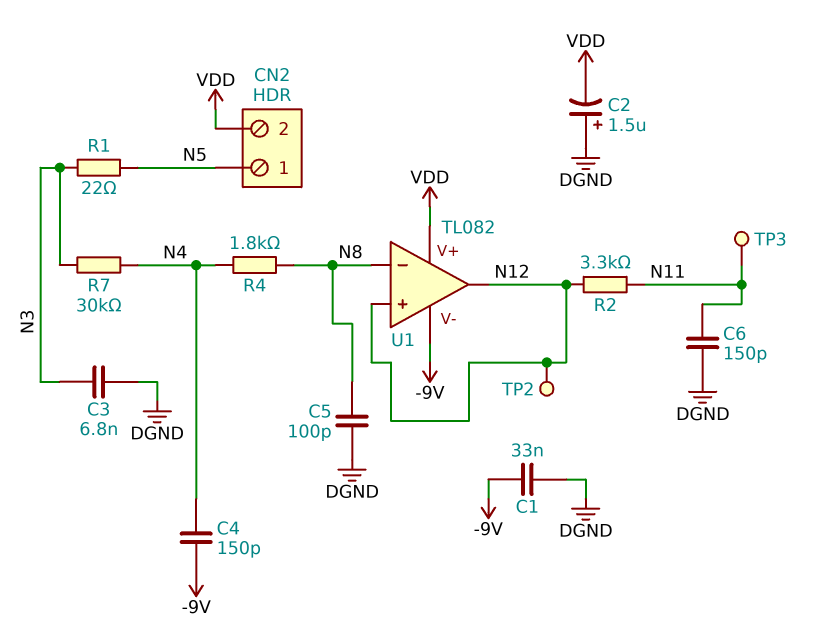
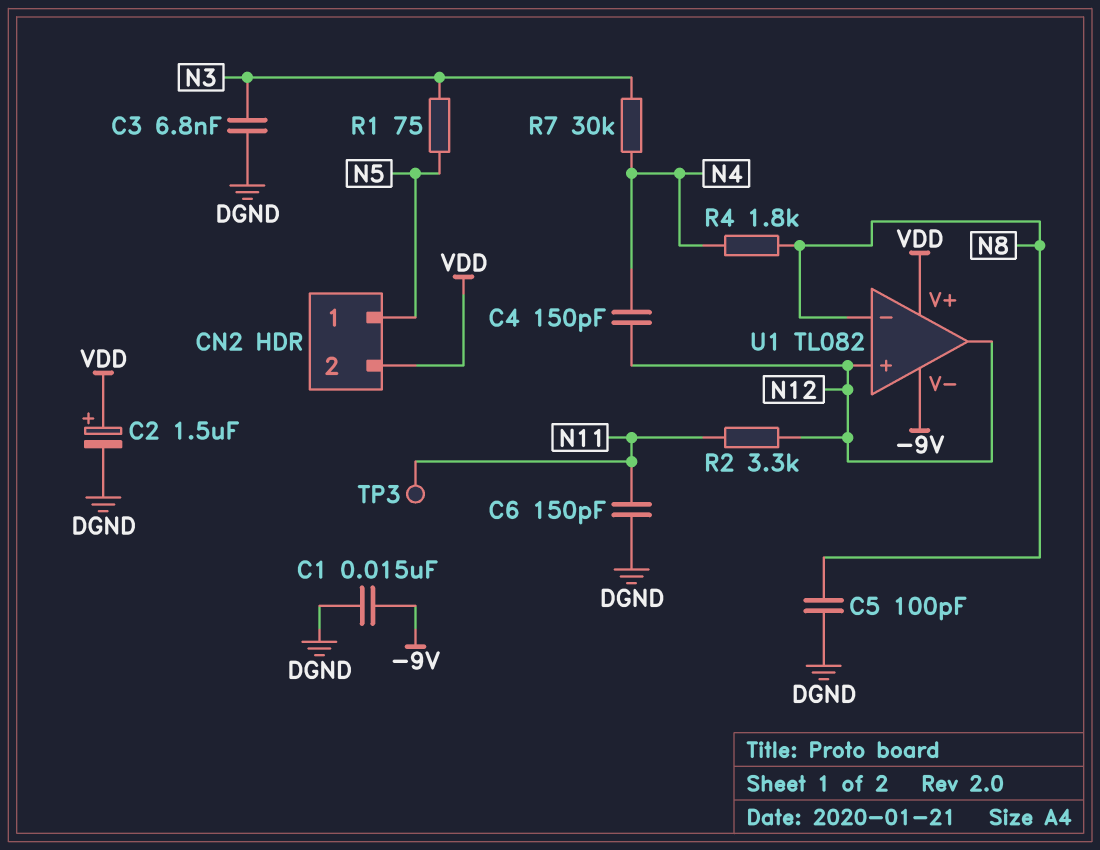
C1: 33nF (-9V, DGND) -> 15nF (-9V, DGND)
C2: 1.5uF (plus DGND, minus VDD) -> 1.5uF (plus VDD, minus DGND)
C4: 150pF (-9V, N4) -> 150pF (N4, N12)
R1: 22 (N3, N5) -> 75 (N3, N5)
TP2: test point (N12) -> none

